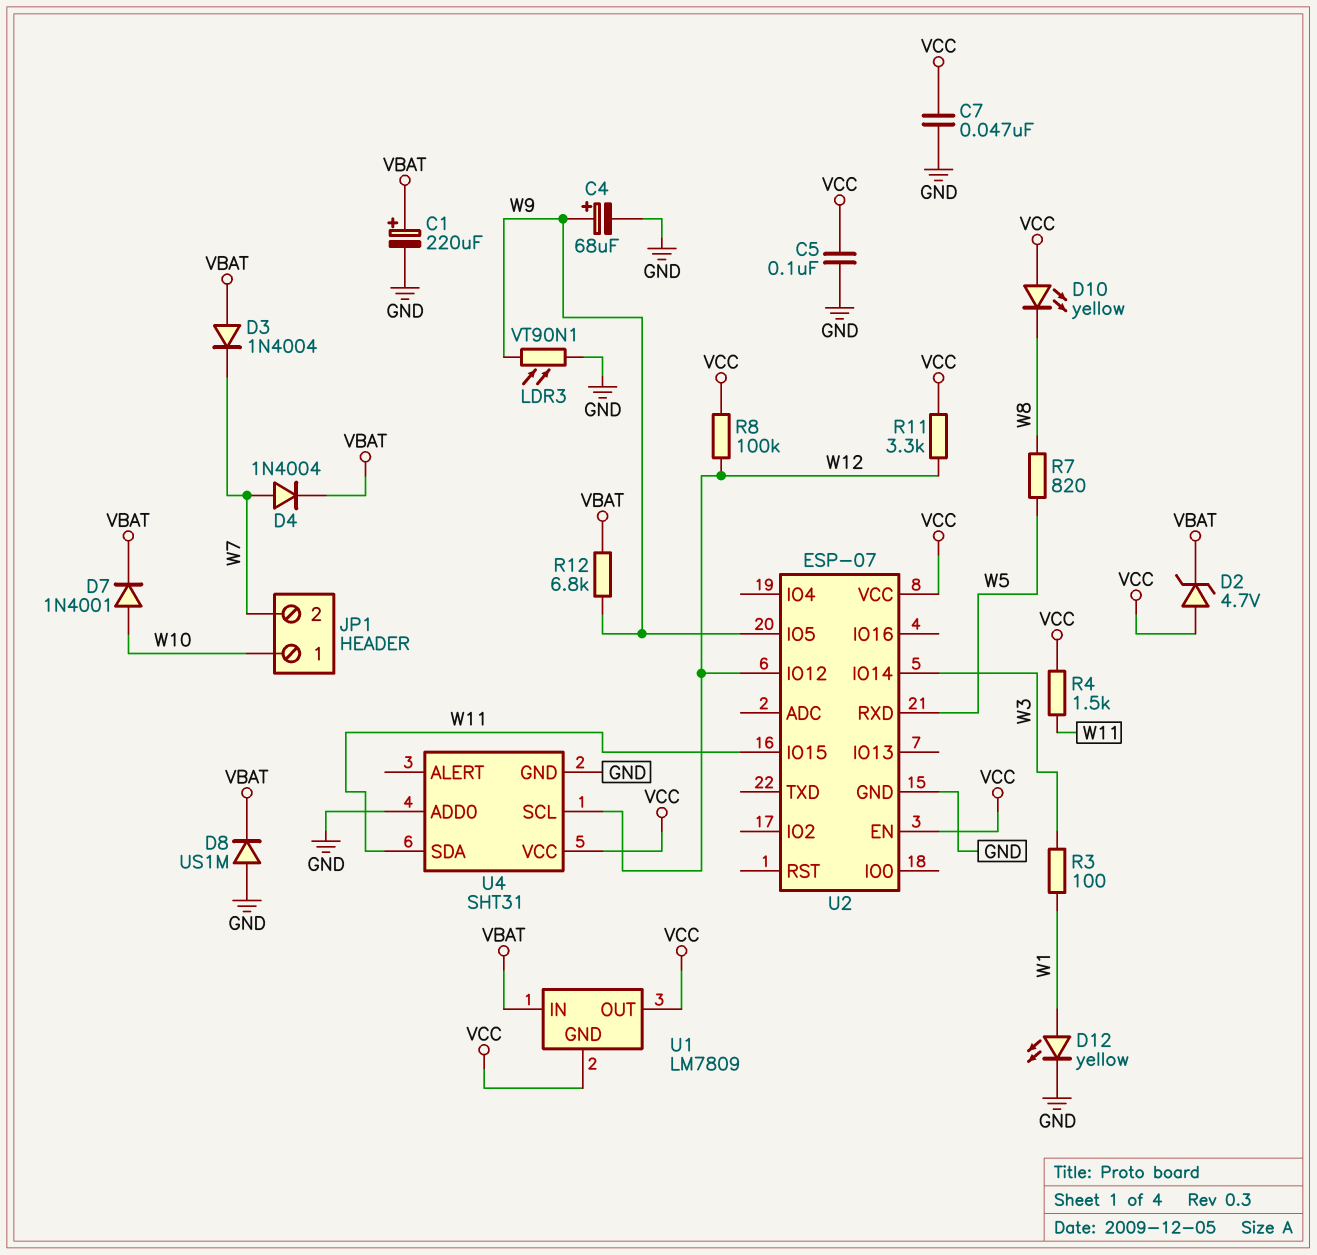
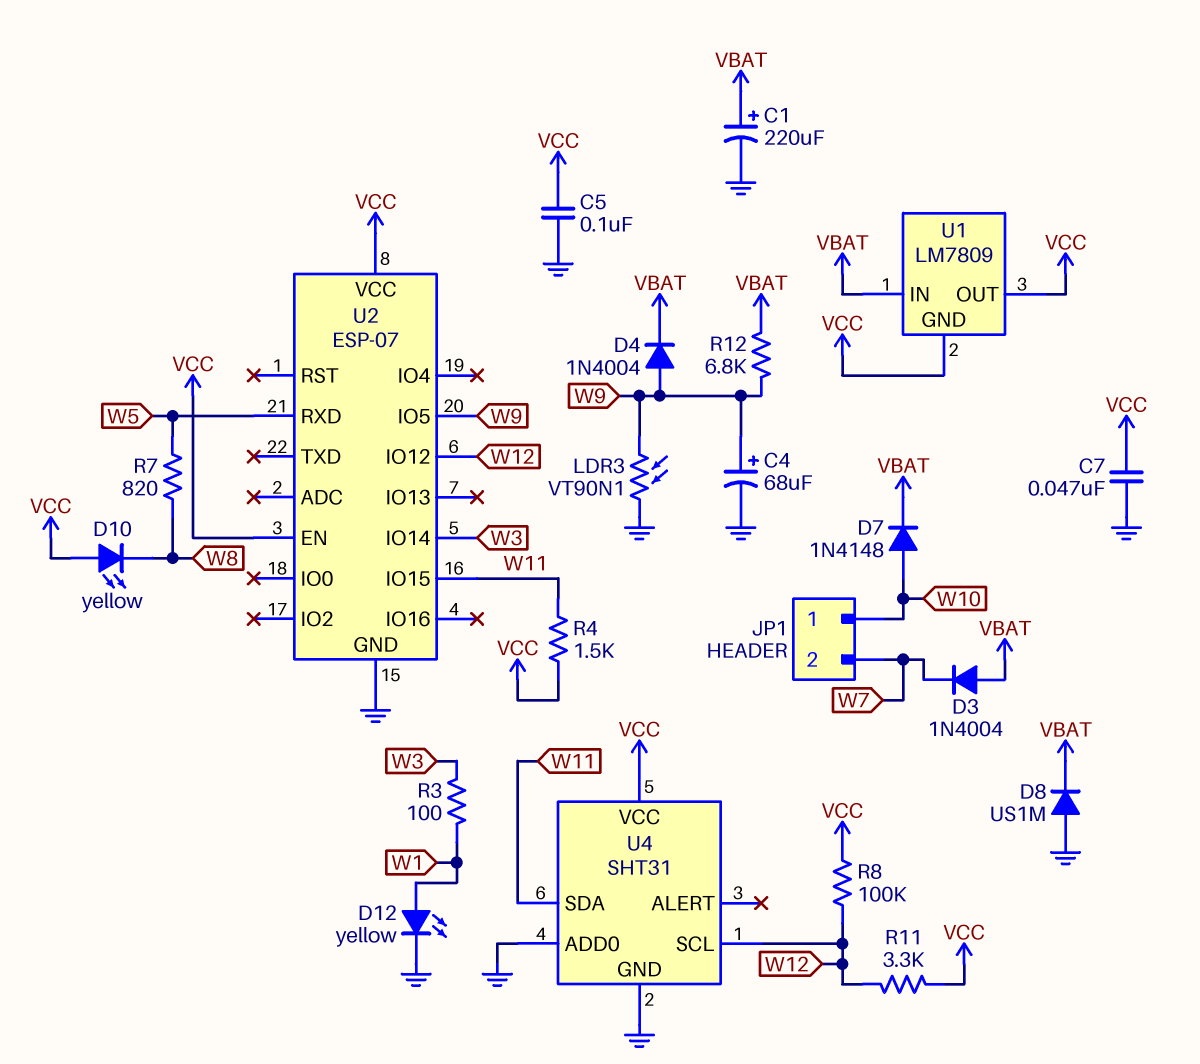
D2: zener 4.7V (A VCC, K VBAT) -> none
D4: diode 1N4004 (A W7, K VBAT) -> diode 1N4004 (A W9, K VBAT)
D7: diode 1N4001 (A W10, K VBAT) -> diode 1N4148 (A W10, K VBAT)

